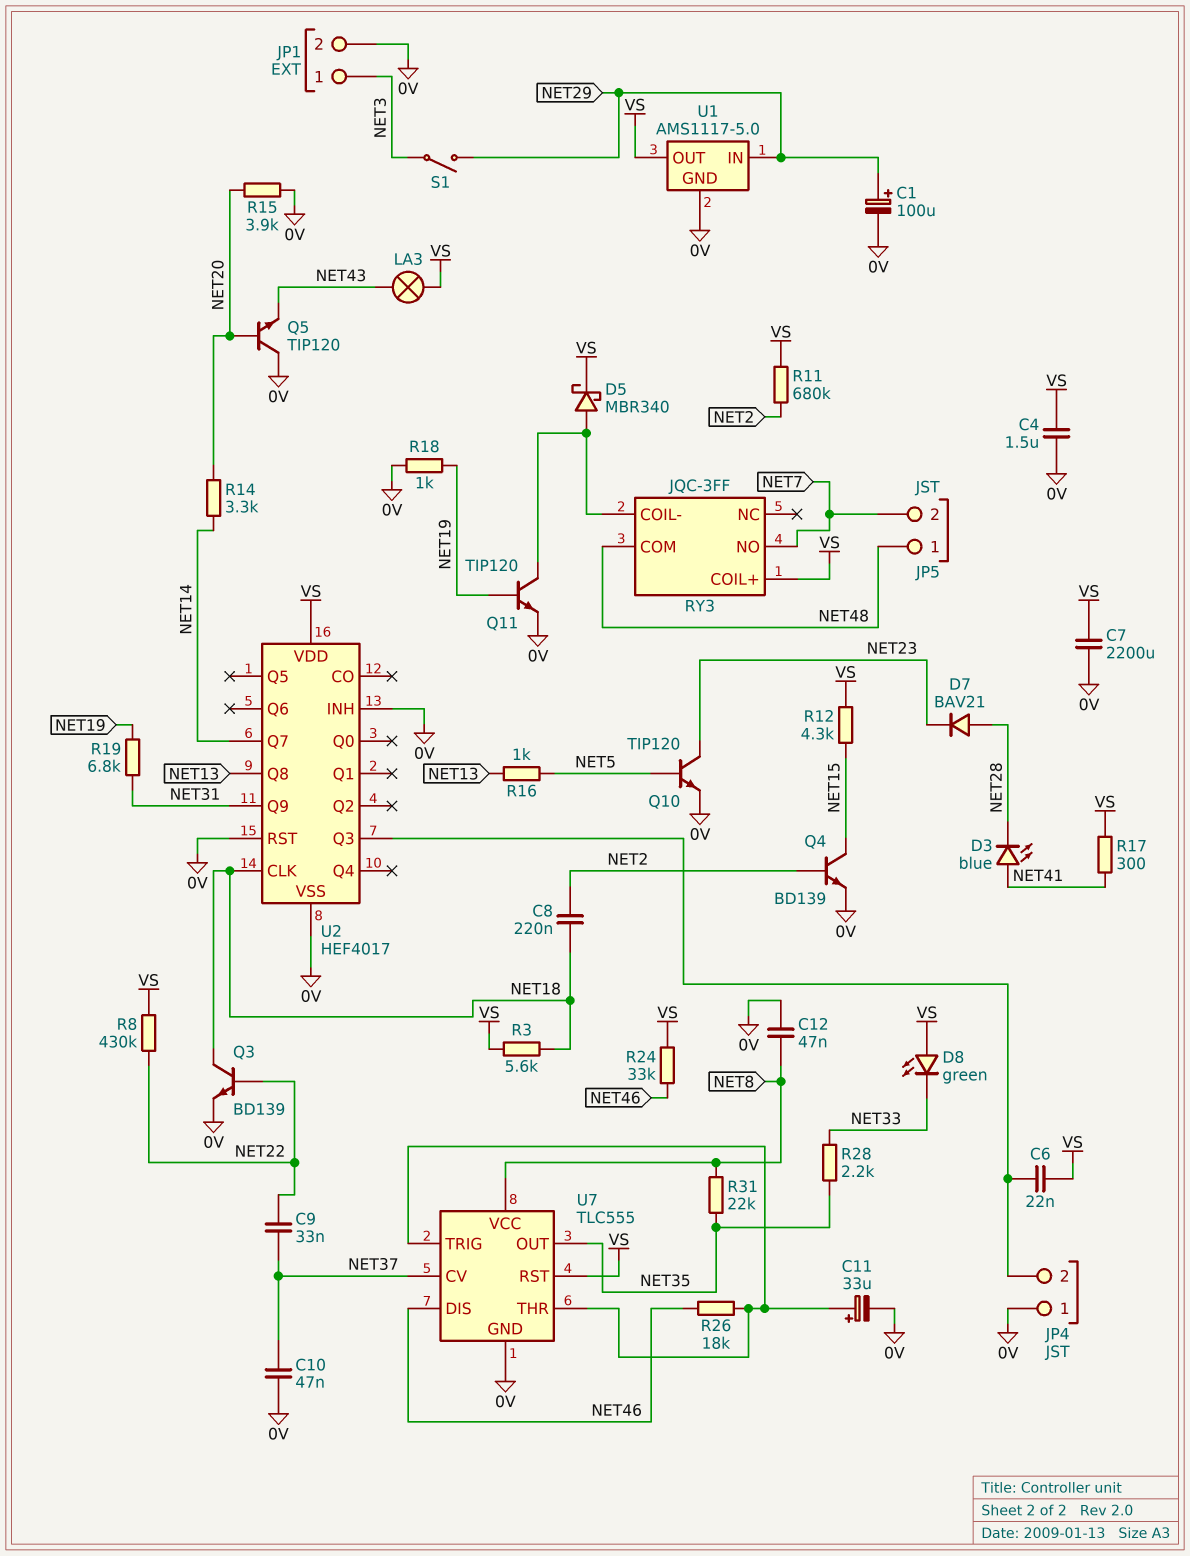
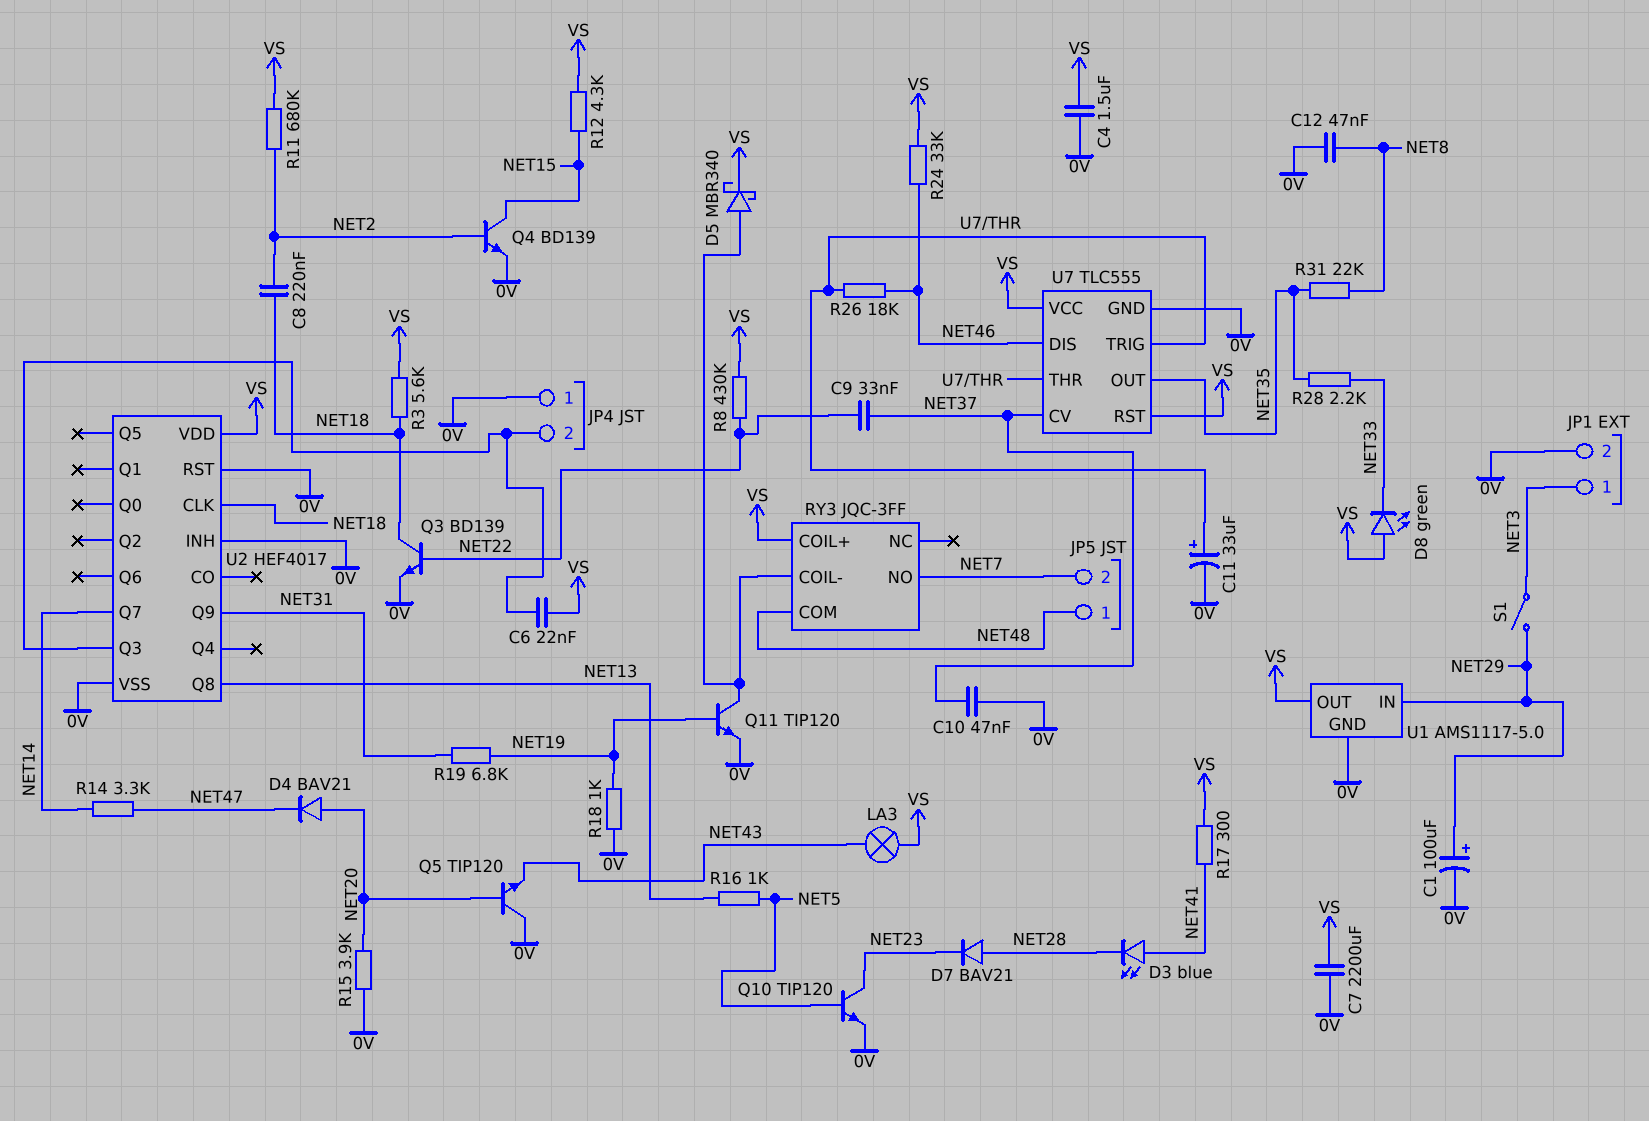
D4: none -> diode BAV21 (A NET20, K NET47)
R14: 3.3k (NET14, NET20) -> 3.3k (NET14, NET47)
U7 pin VCC: NET8 -> VS

